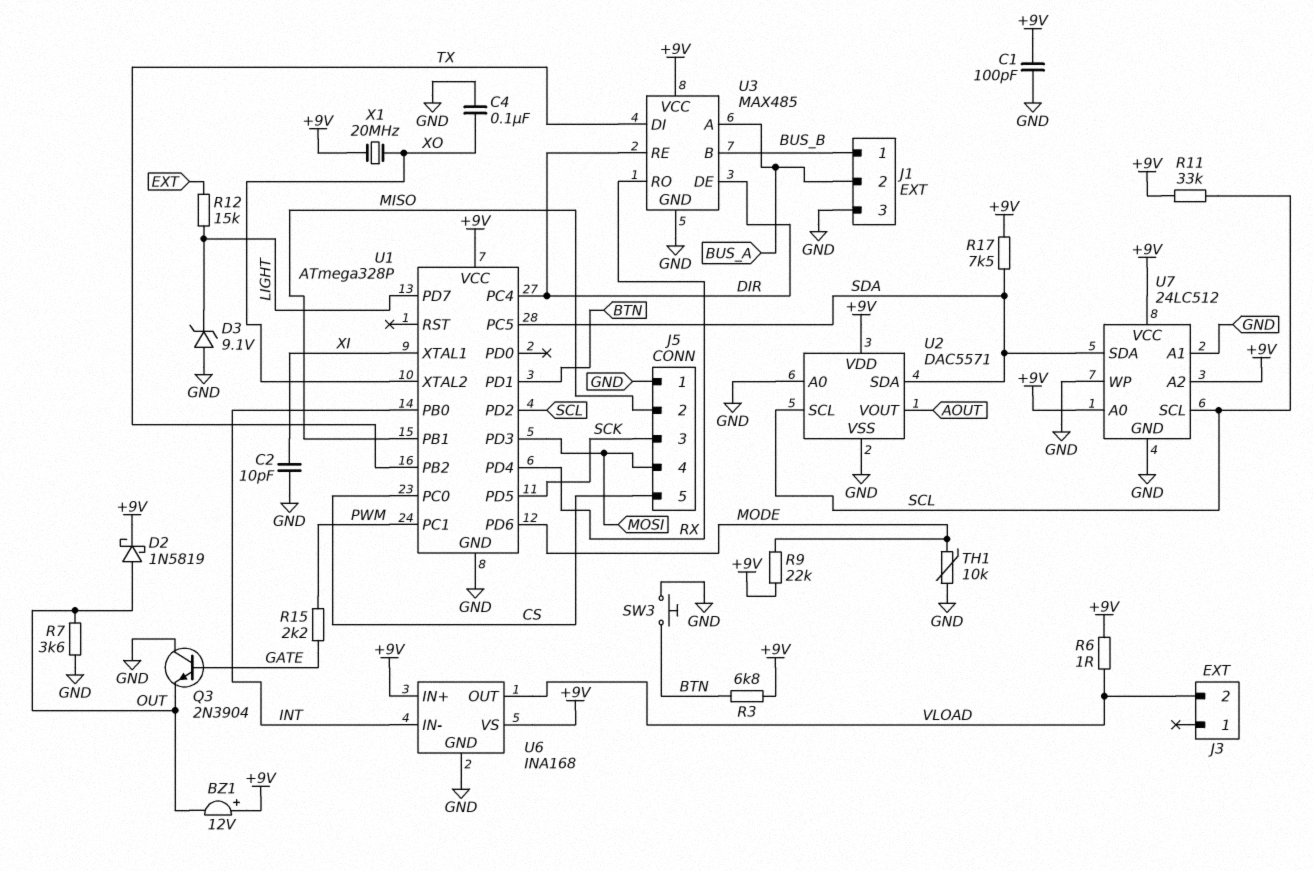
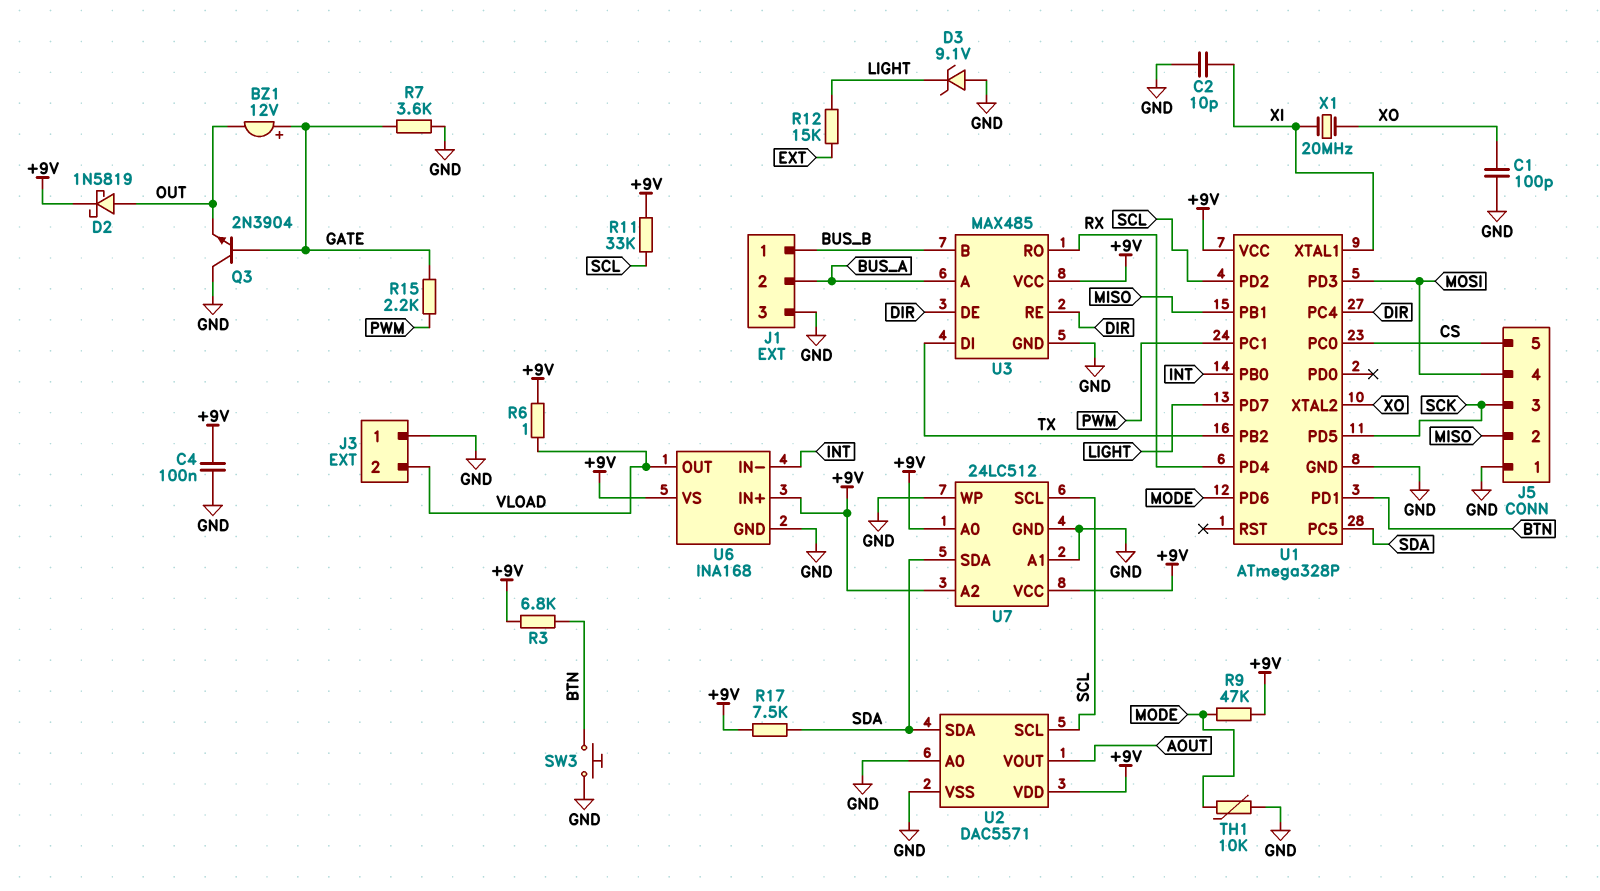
BZ1: buzzer 12V (plus +9V, minus OUT) -> buzzer 12V (plus GATE, minus OUT)
C1: 100pF (+9V, GND) -> 100pF (GND, XO)
C4: 100nF (GND, XO) -> 100nF (+9V, GND)
J3 pin 1: none -> GND
R7: 3.6k (GND, OUT) -> 3.6k (GATE, GND)
R9: 22k (+9V, MODE) -> 47k (+9V, MODE)
X1: 20MHz (+9V, XO) -> 20MHz (XI, XO)

